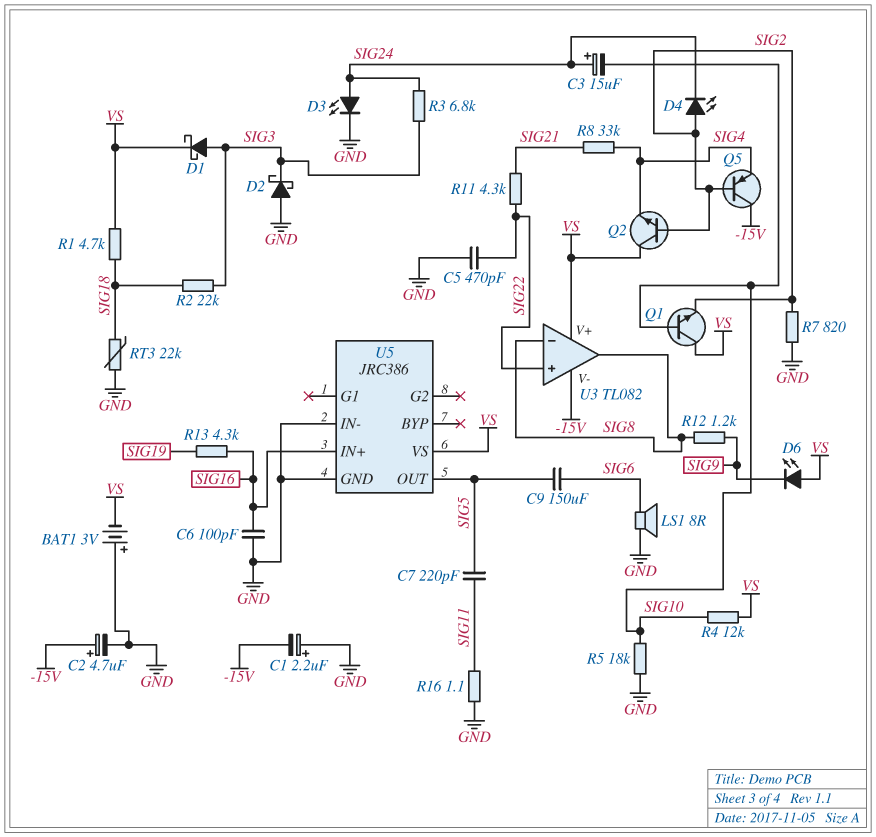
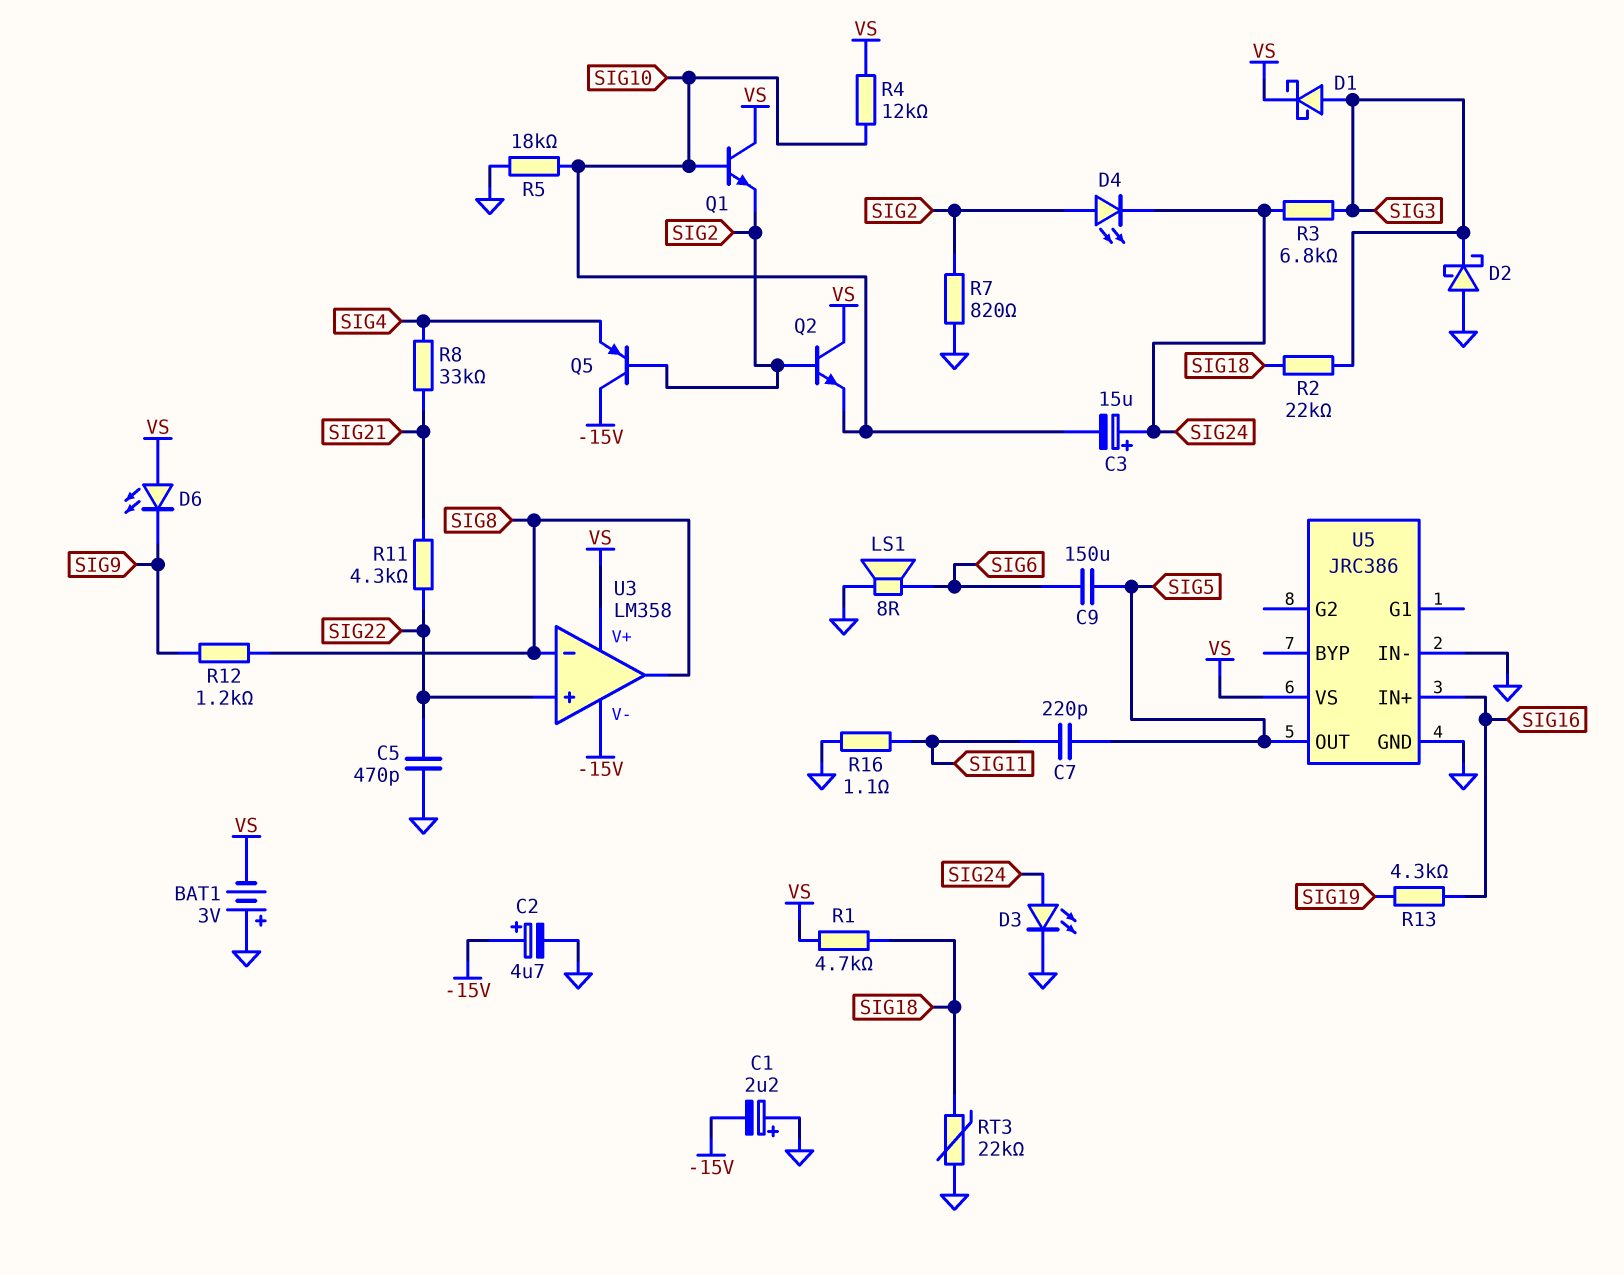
C6: 100pF (GND, SIG16) -> none
Q2: NPN (B SIG2, C VS, E SIG4) -> NPN (B SIG2, C VS, E SIG10)
U3: TL082 -> LM358

